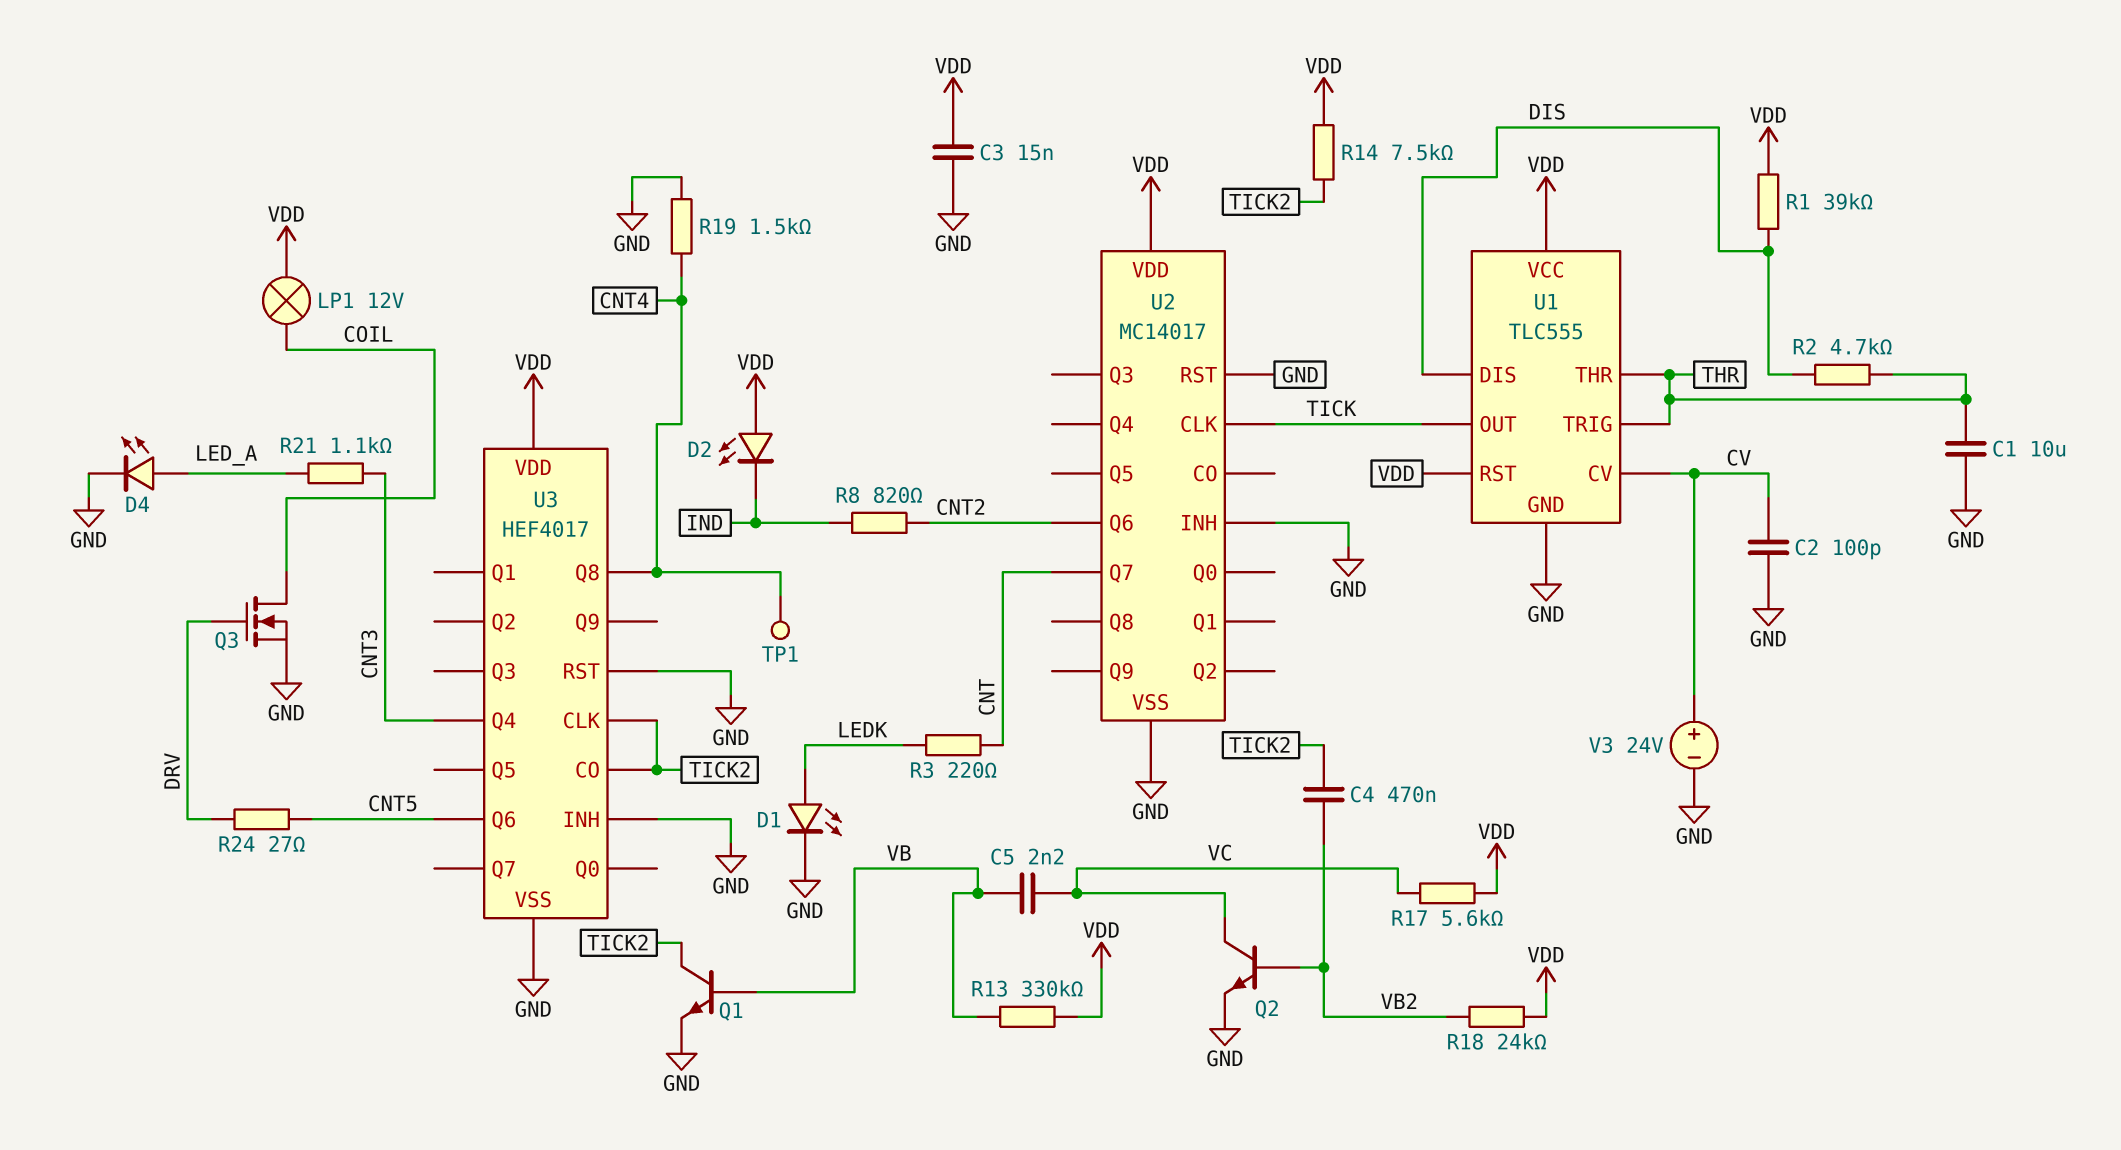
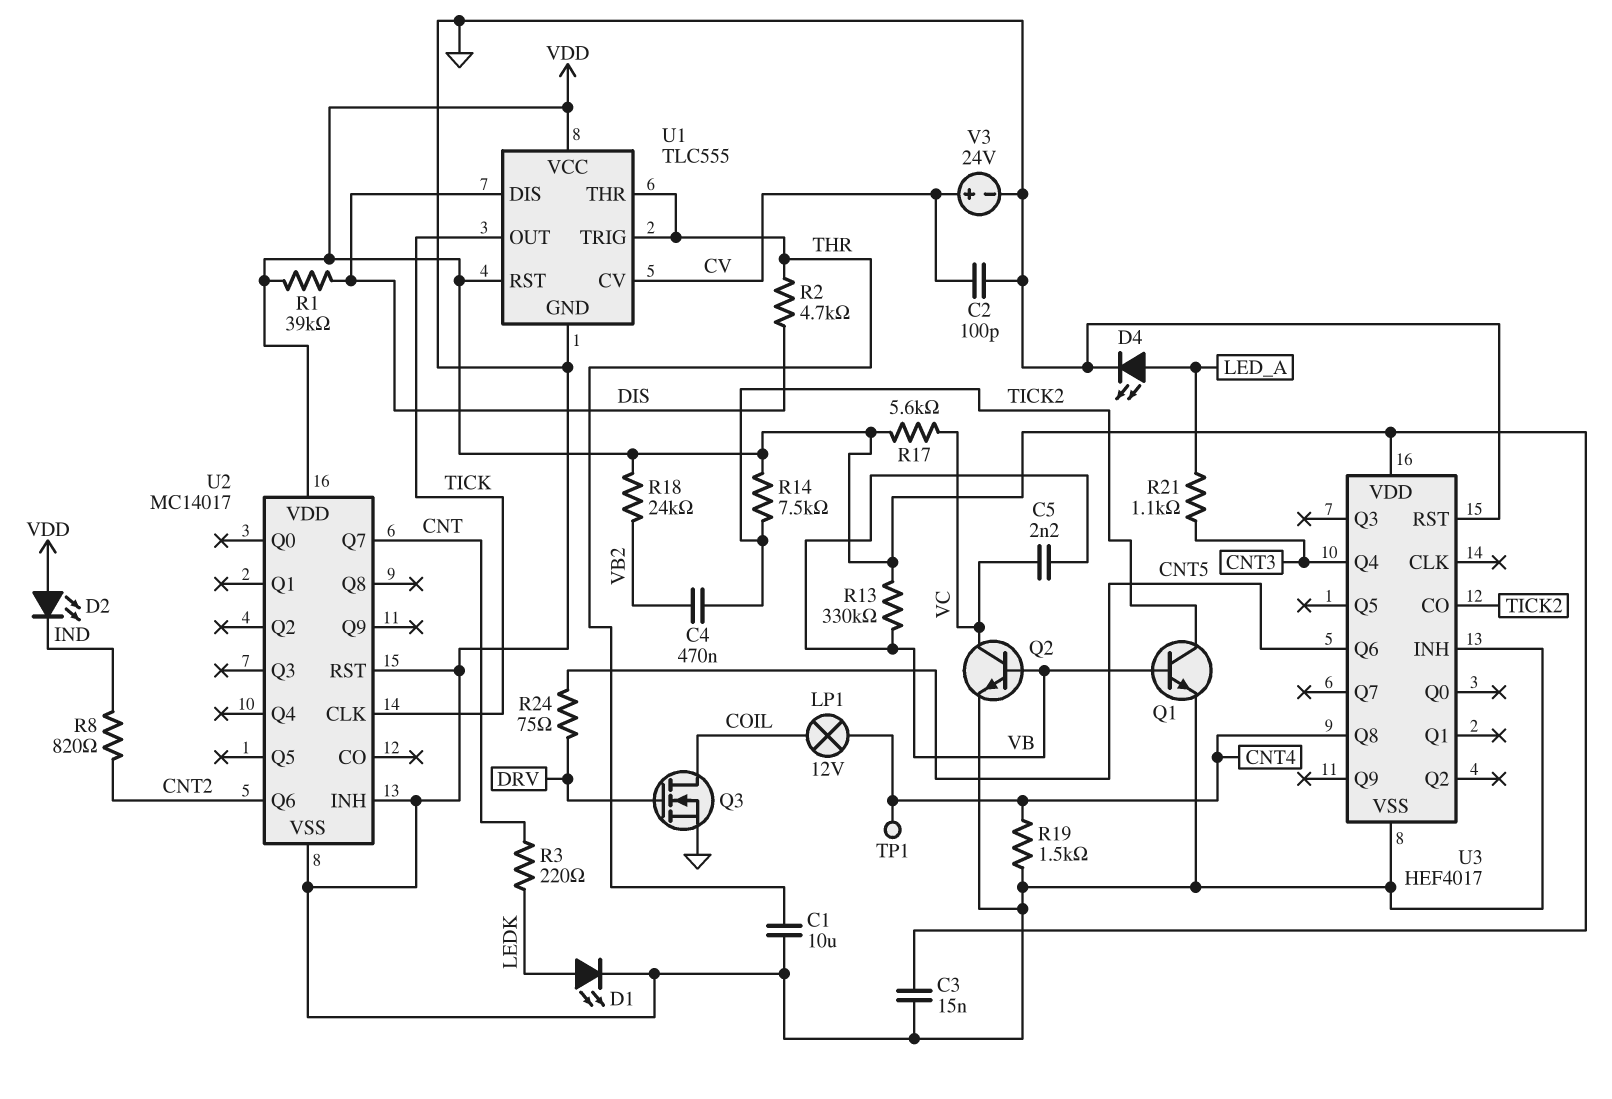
LP1: lamp 12V (COIL, VDD) -> lamp 12V (CNT4, COIL)
Q2: NPN (B VB2, C VC, E GND) -> NPN (B VB, C VC, E GND)
R24: 27 (CNT5, DRV) -> 75 (CNT5, DRV)
U3 pin CLK: TICK2 -> none

